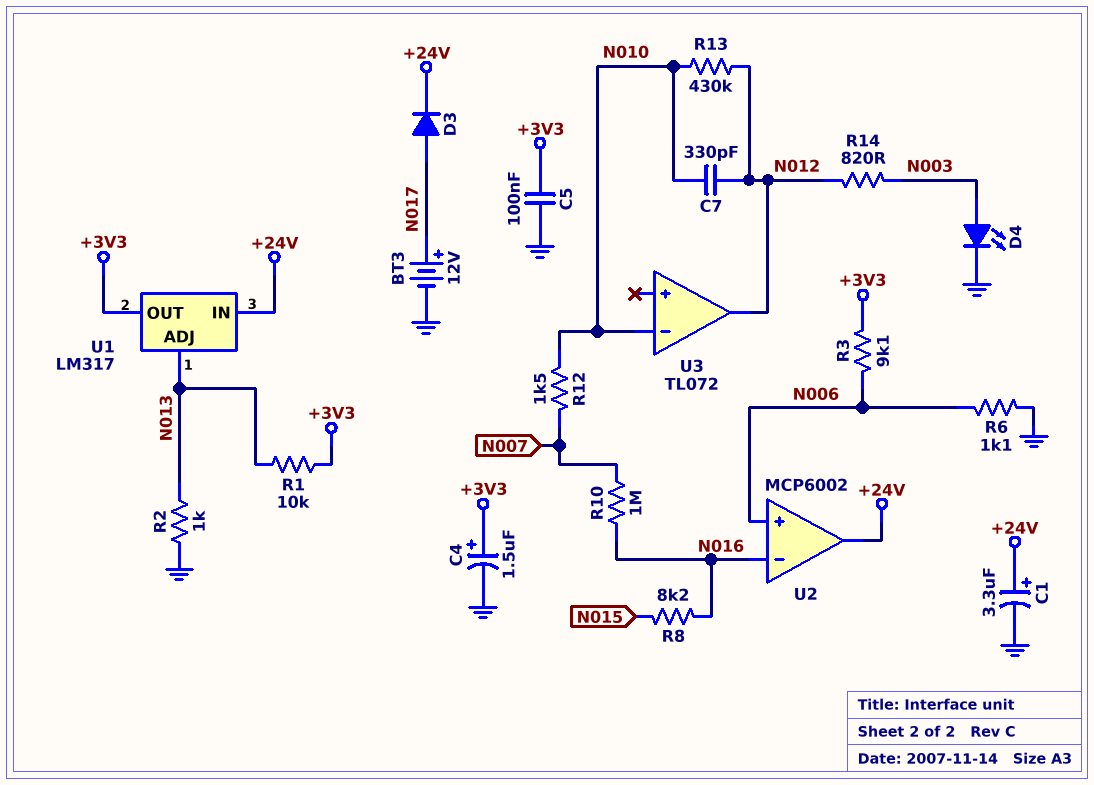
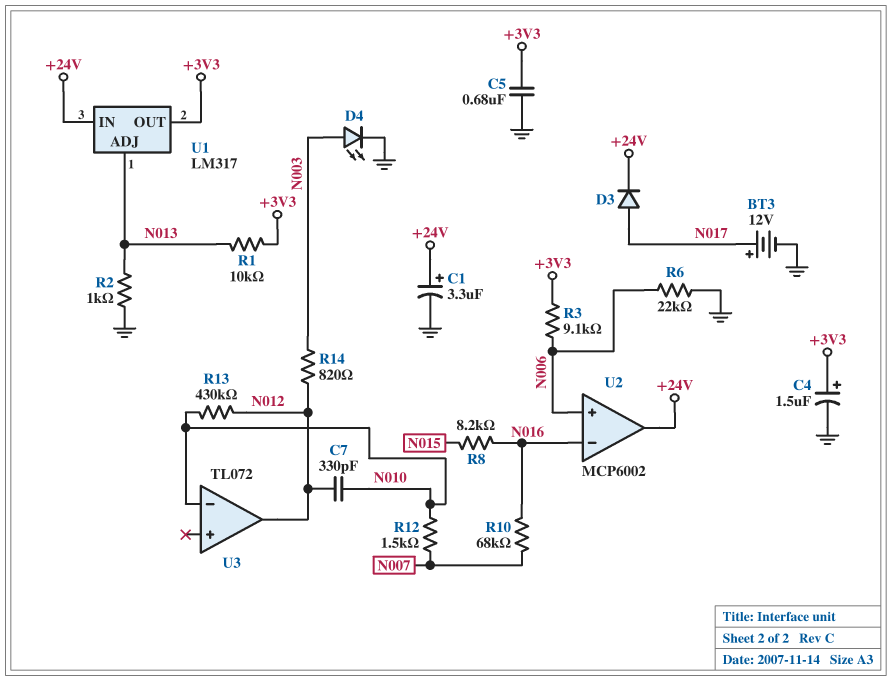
C5: 100nF (+3V3, GND) -> 680nF (+3V3, GND)
R6: 1.1k (GND, N006) -> 22k (GND, N006)
R10: 1M (N007, N016) -> 68k (N007, N016)

